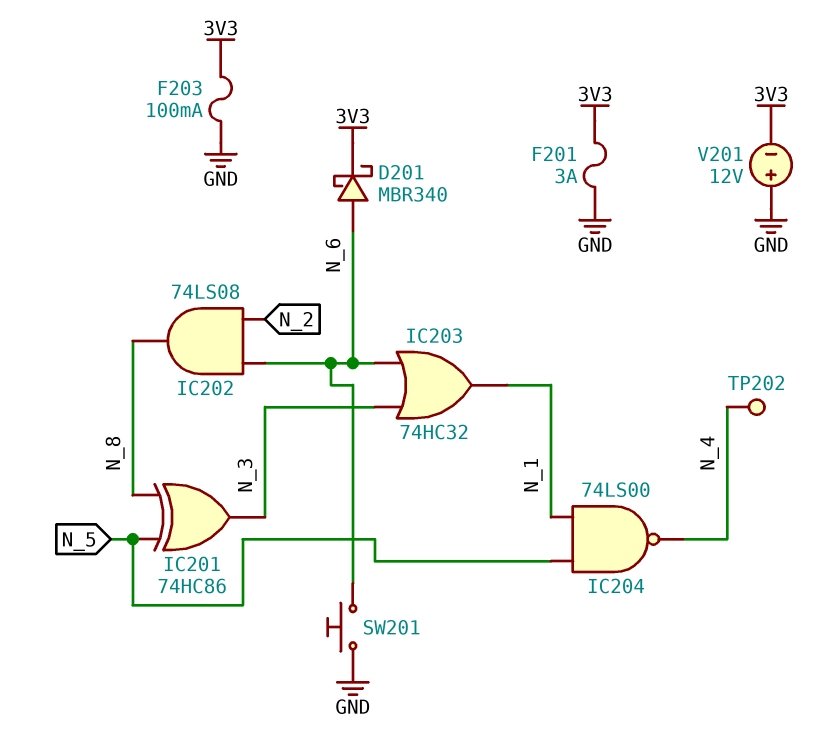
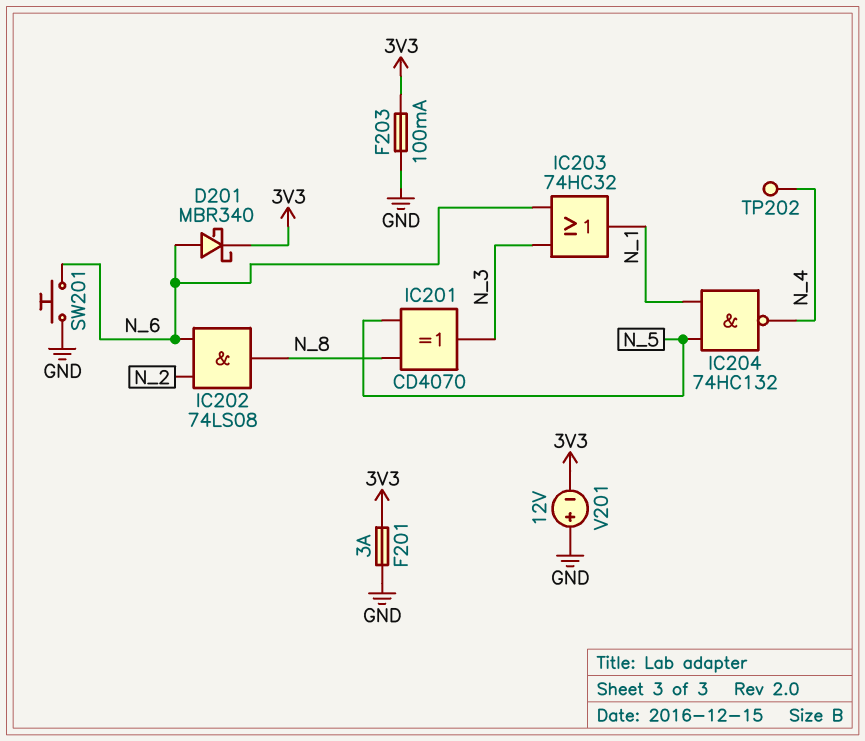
IC201: XOR 74HC86 (in N_5, in N_8, out N_3) -> XOR CD4070 (in N_5, in N_8, out N_3)
IC204: NAND 74LS00 (in N_1, in N_5, out N_4) -> NAND 74HC132 (in N_1, in N_5, out N_4)

